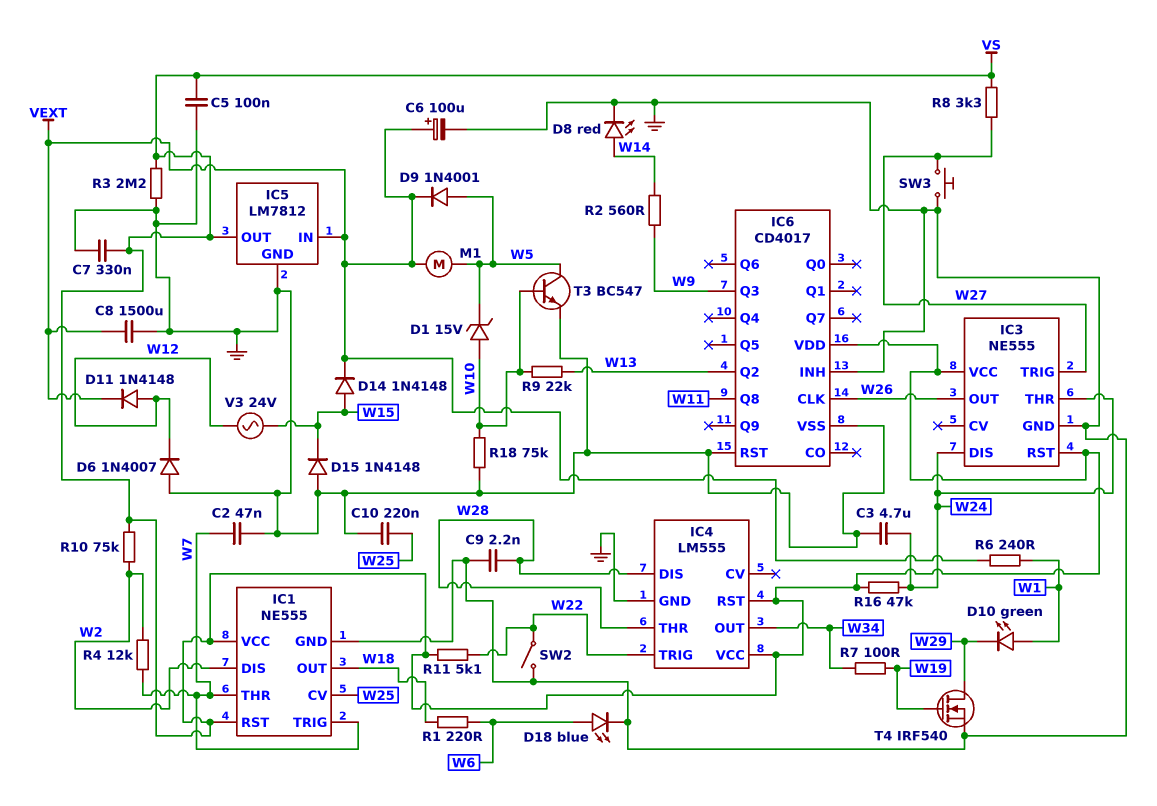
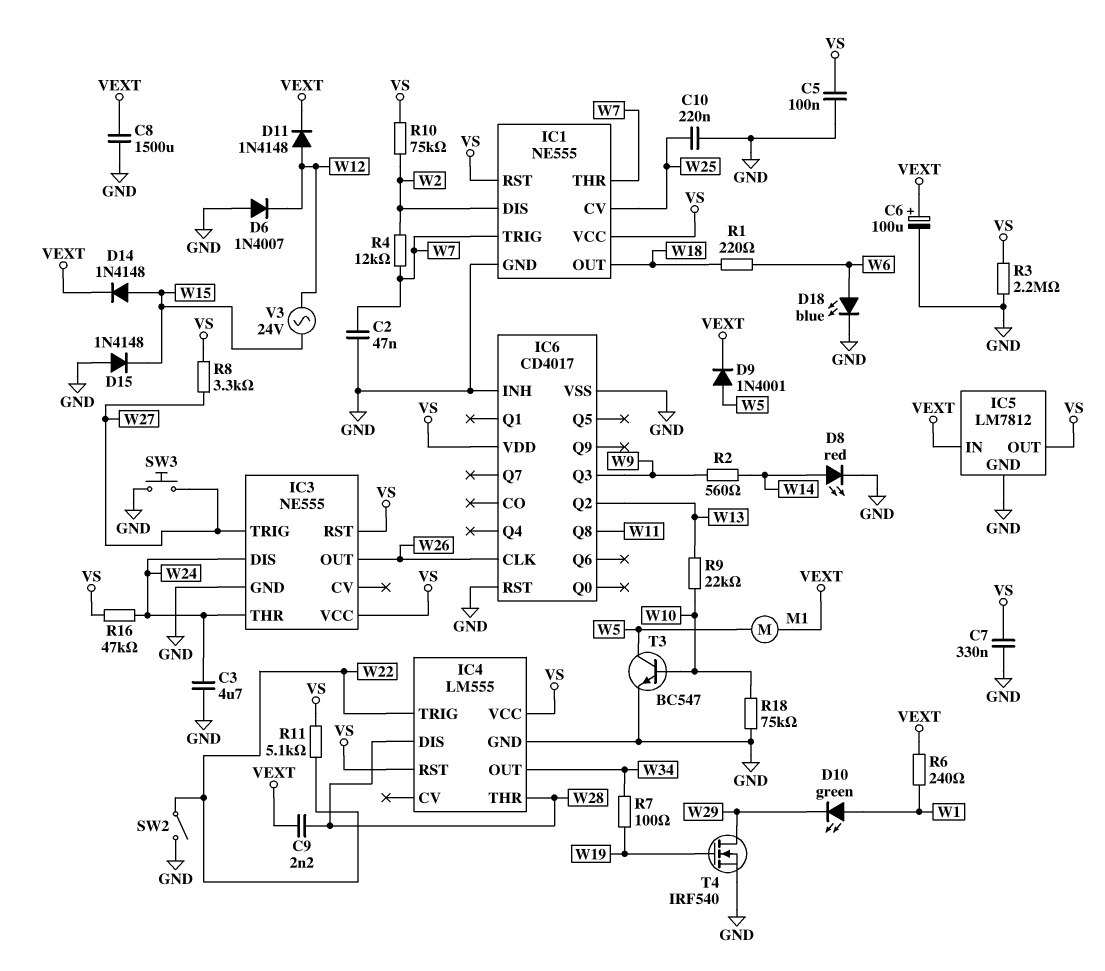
C9: 2.2nF (GND, W28) -> 2.2nF (VEXT, W28)
D1: zener 15V (A W10, K W5) -> none

